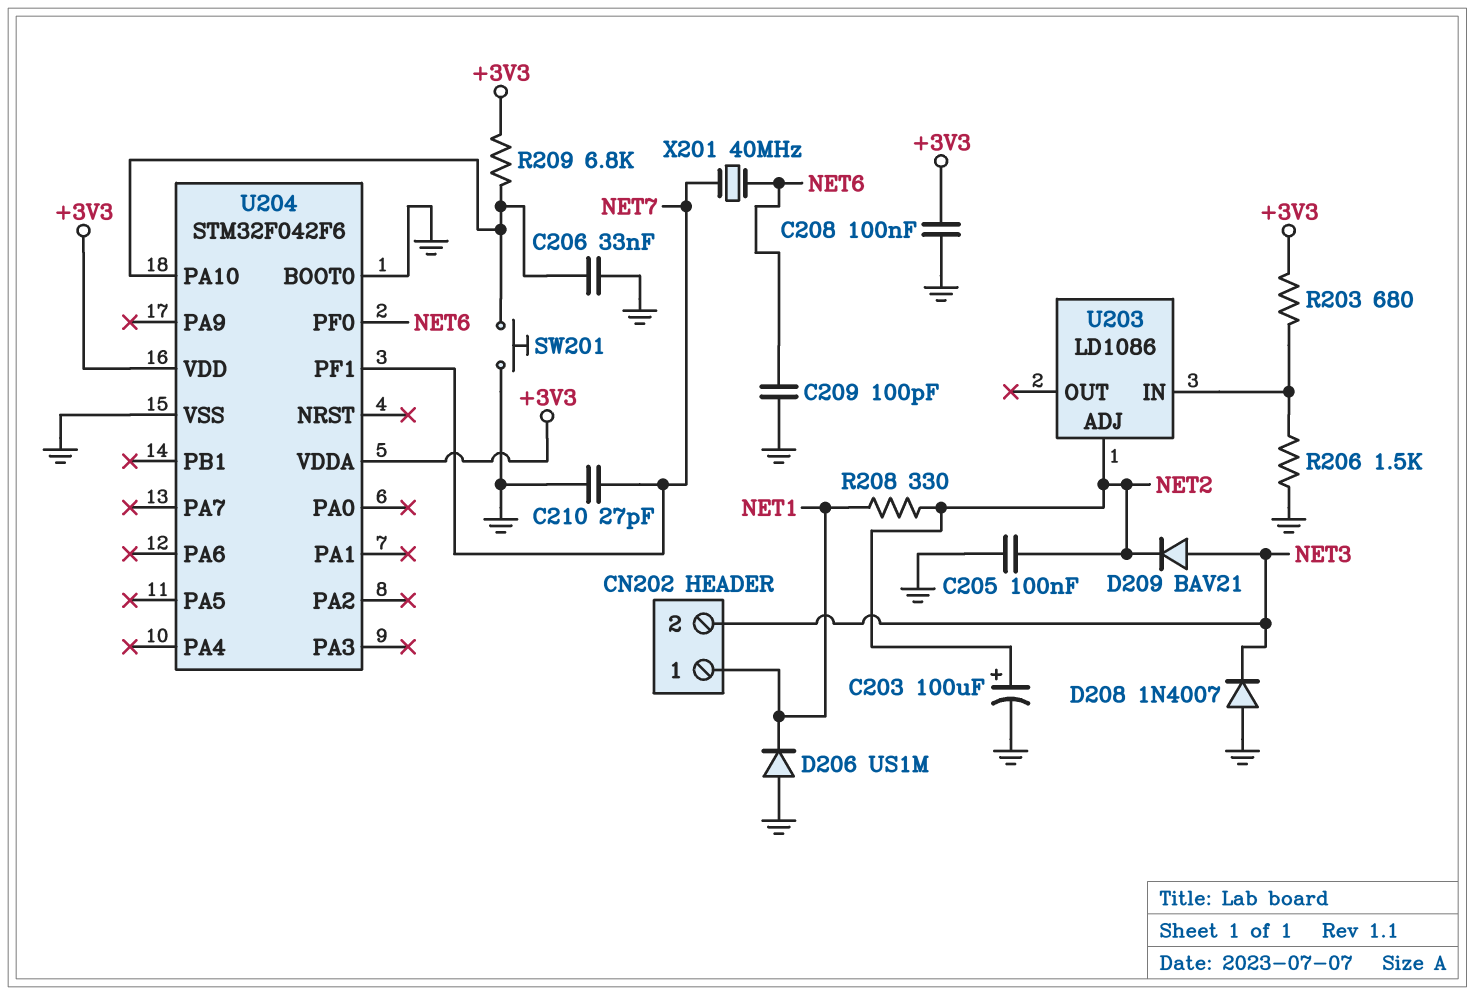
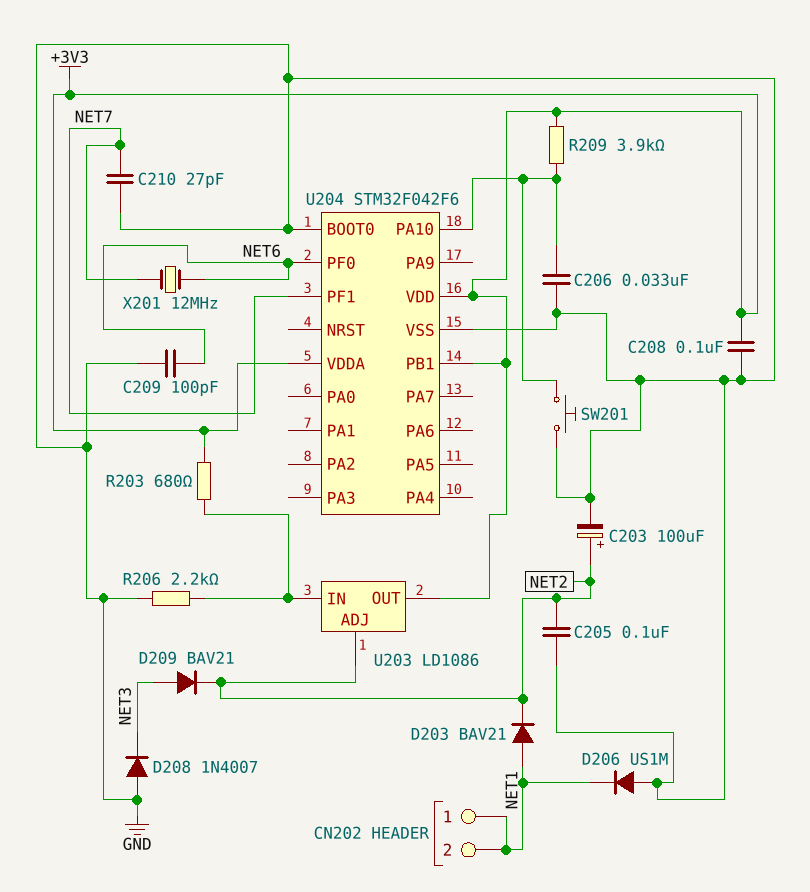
CN202 pin 2: NET3 -> NET1
D203: none -> diode BAV21 (A NET1, K NET2)
R206: 1.5k (GND, U203/IN) -> 2.2k (GND, U203/IN)
R208: 330 (NET1, NET2) -> none
R209: 6.8k (+3V3, U204/PA10) -> 3.9k (+3V3, U204/PA10)
U203 pin OUT: none -> +3V3
U204 pin PB1: none -> +3V3
X201: 40MHz (NET6, NET7) -> 12MHz (NET6, NET7)

